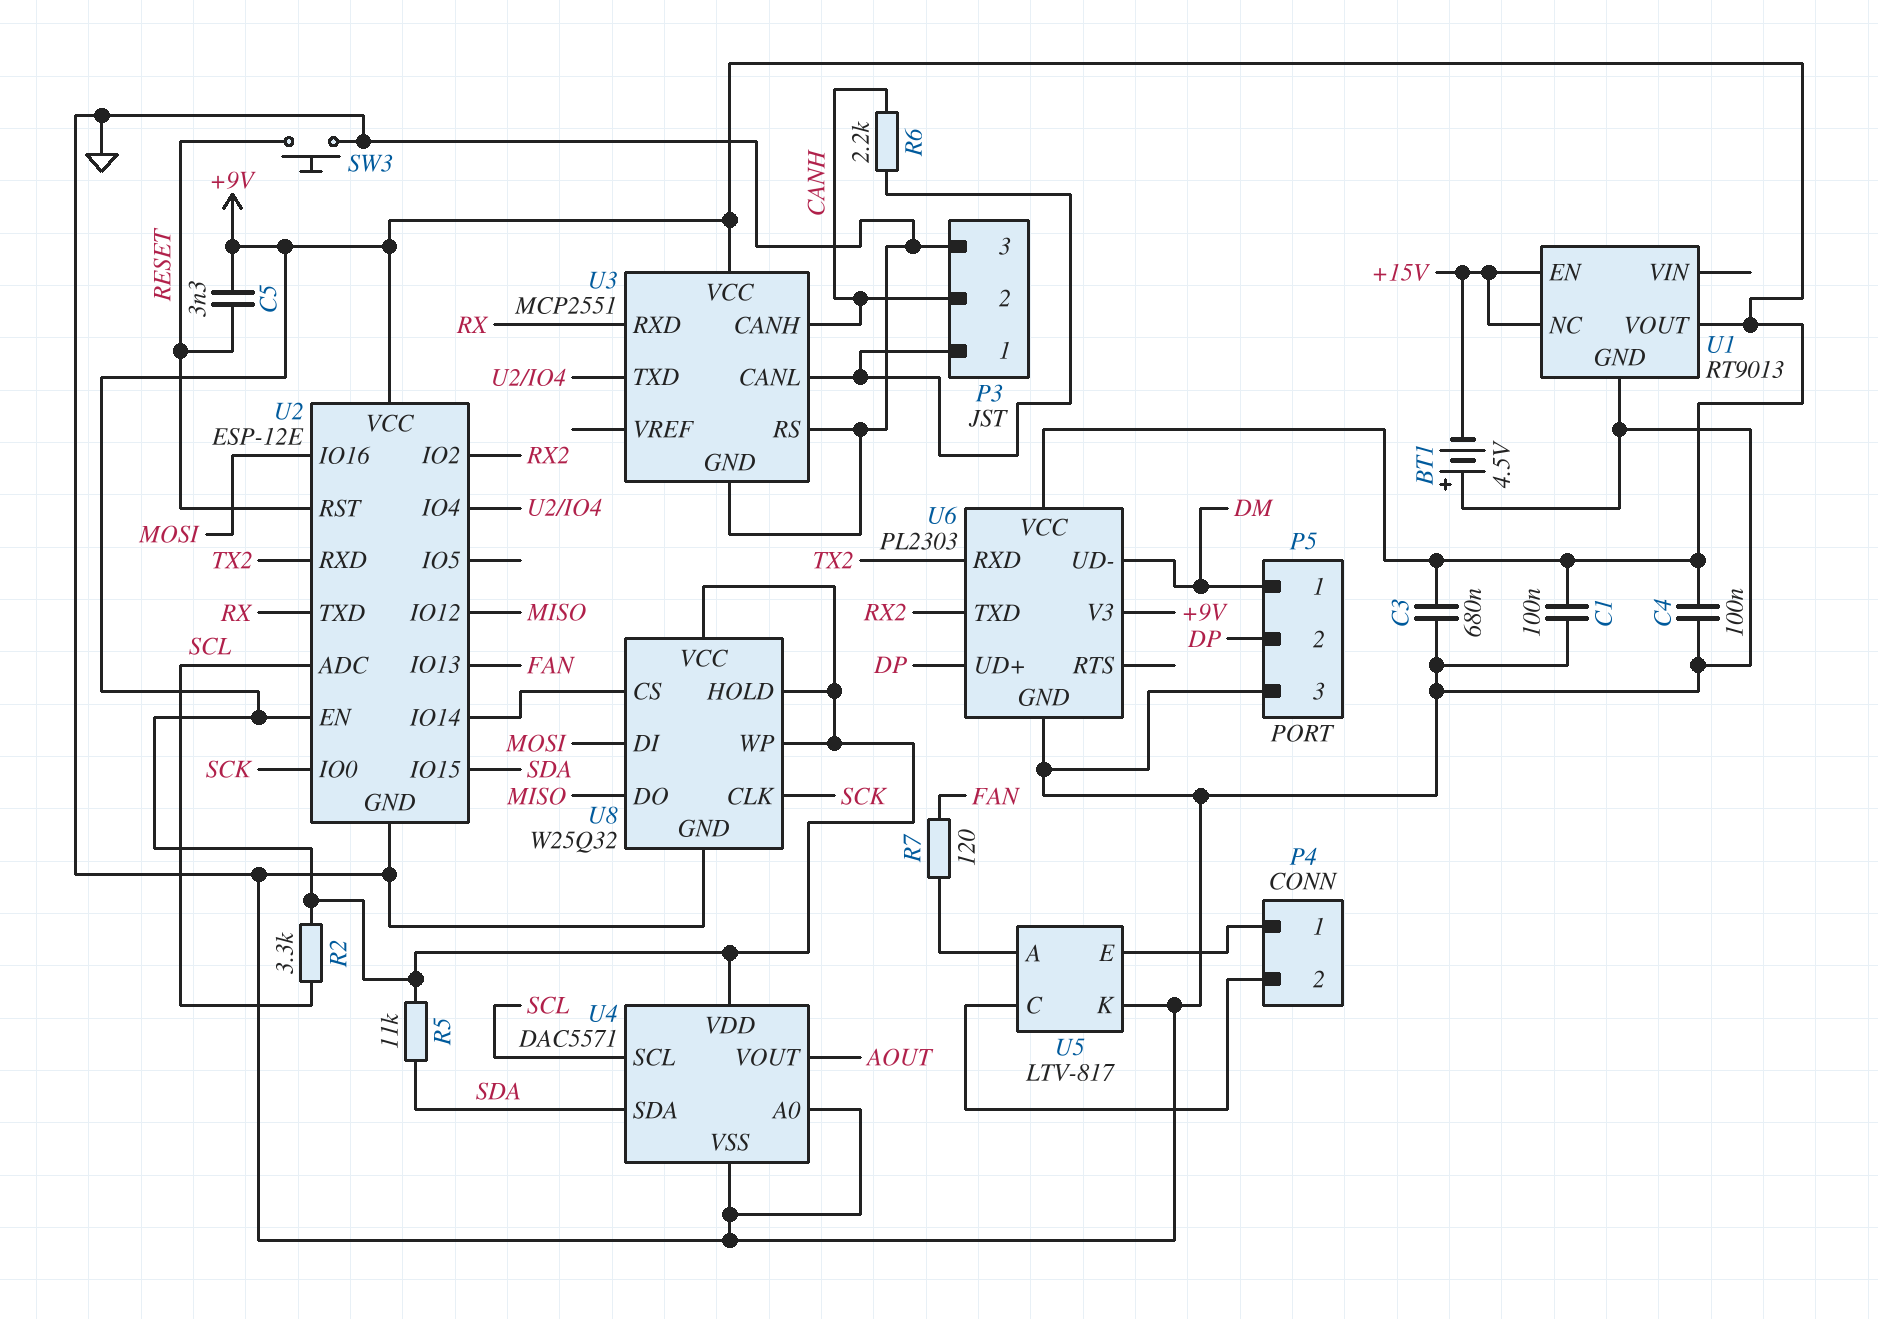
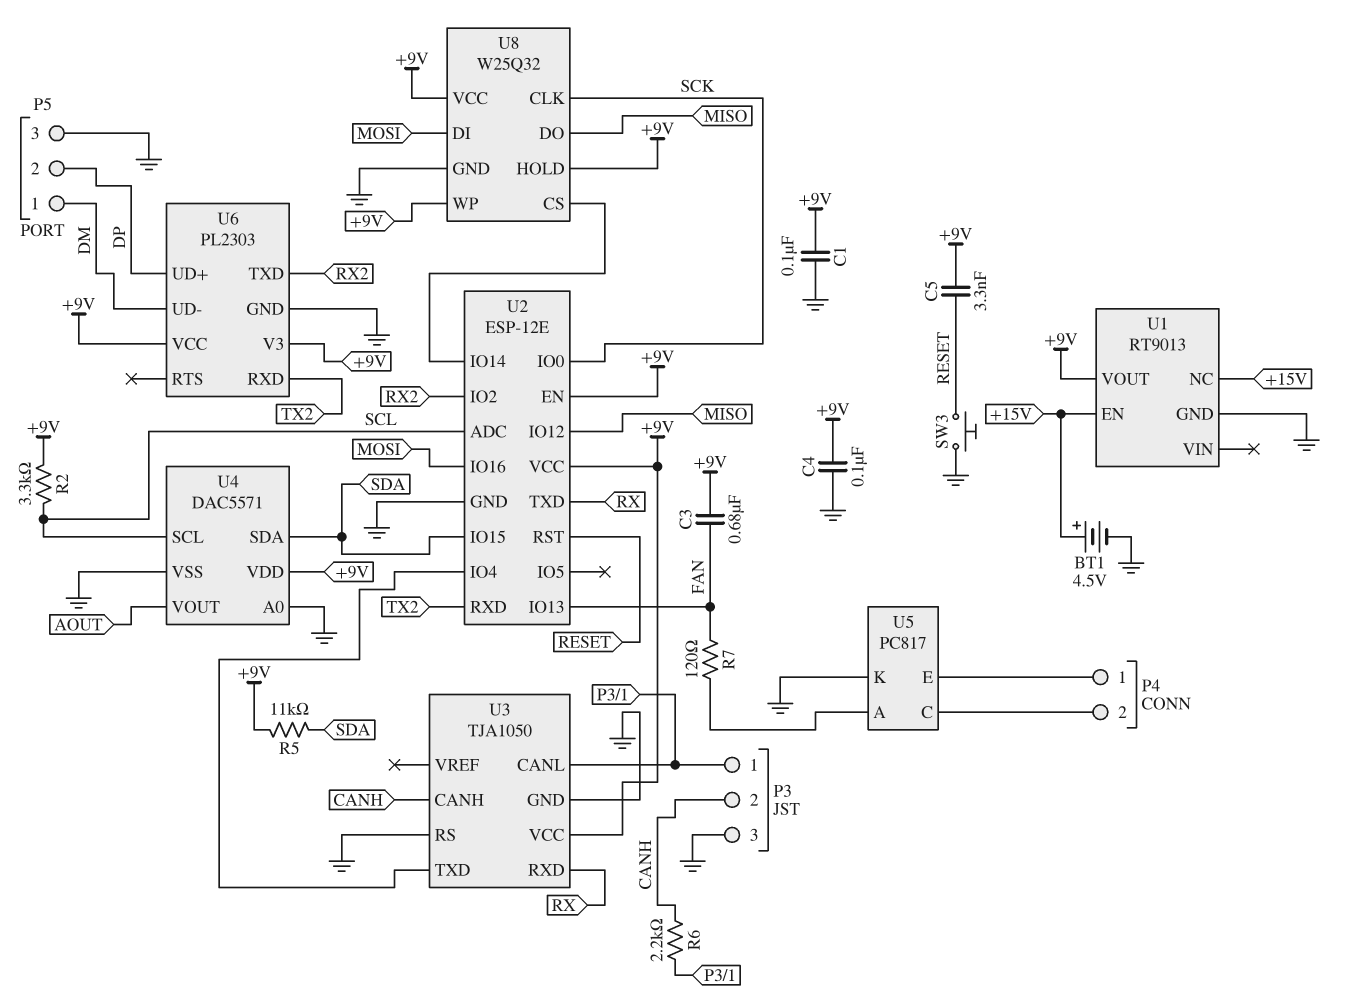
BT1: 4.5V (plus GND, minus +15V) -> 4.5V (plus +15V, minus GND)
C3: 680nF (+9V, GND) -> 680nF (+9V, FAN)
U3: MCP2551 -> TJA1050
U5: LTV-817 -> PC817

